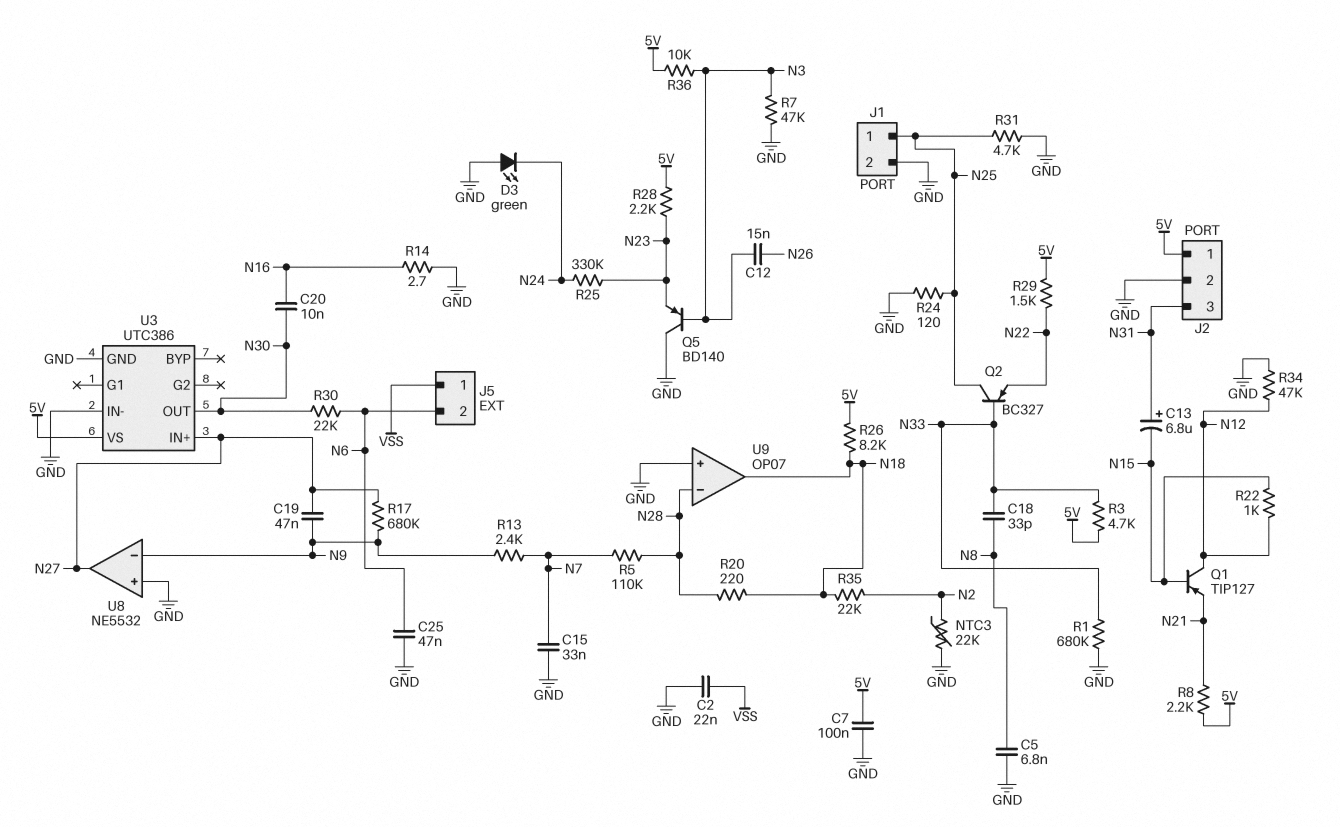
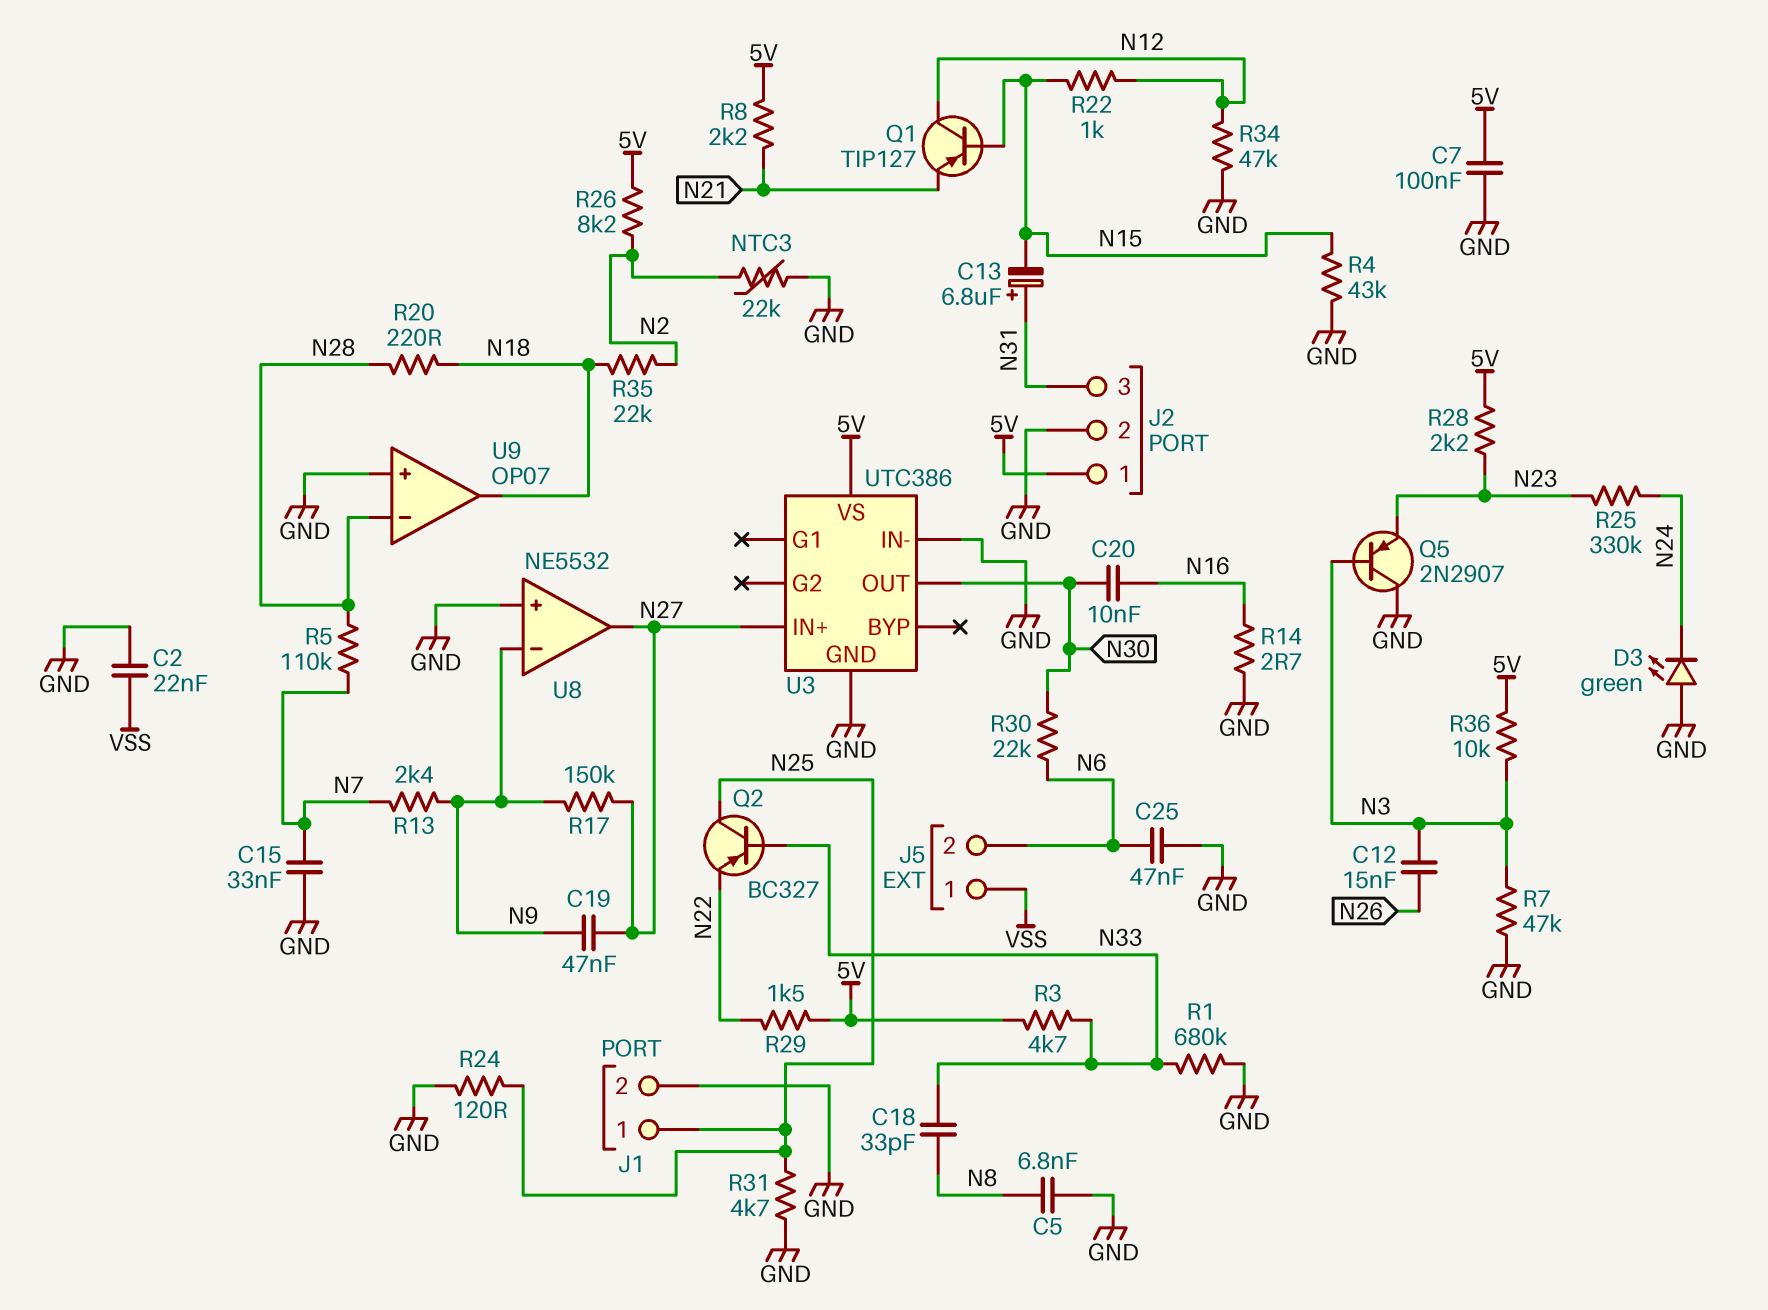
Q5: PNP BD140 (B N3, C GND, E N23) -> PNP 2N2907 (B N3, C GND, E N23)
R4: none -> 43k (GND, N15)
R17: 680k (N9, N27) -> 150k (N9, N27)
R26: 8.2k (5V, N18) -> 8.2k (5V, N2)

